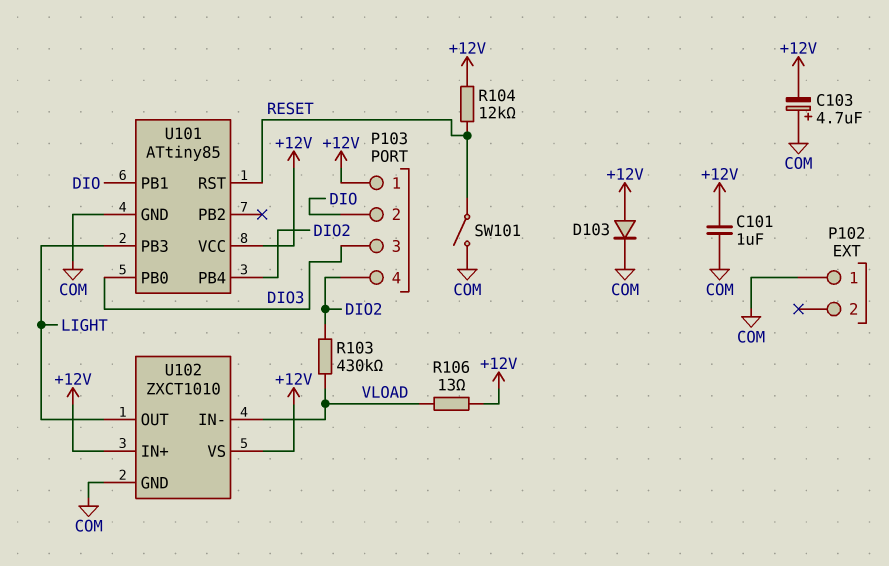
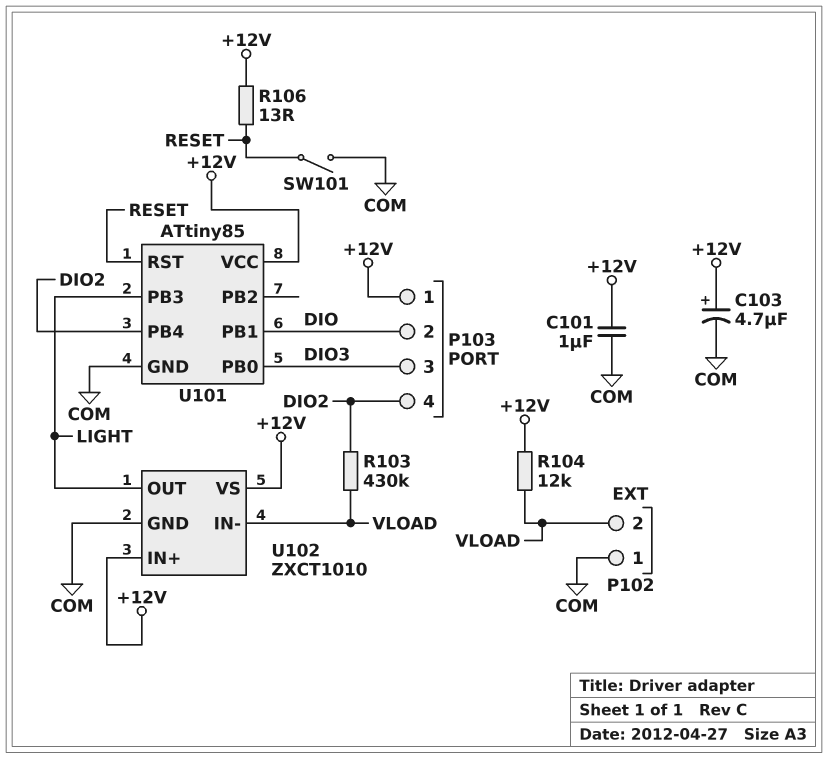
C103: 4.7uF (plus COM, minus +12V) -> 4.7uF (plus +12V, minus COM)
D103: diode (A +12V, K COM) -> none
P102 pin 2: none -> VLOAD
R104: 12k (+12V, RESET) -> 12k (+12V, VLOAD)
R106: 13 (+12V, VLOAD) -> 13 (+12V, RESET)

